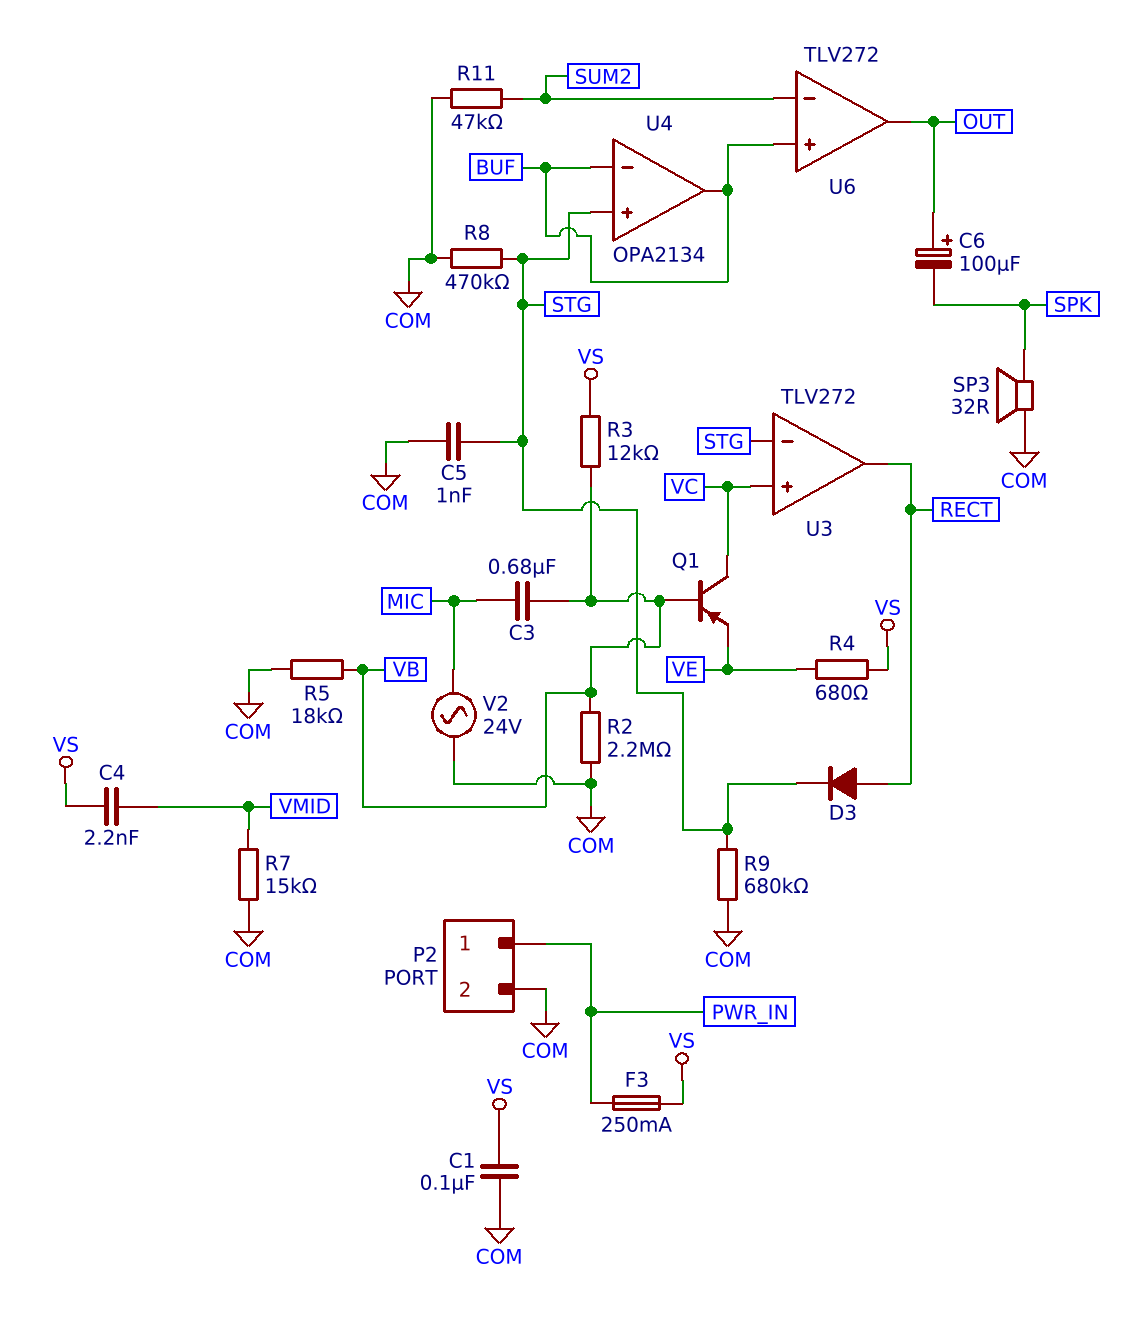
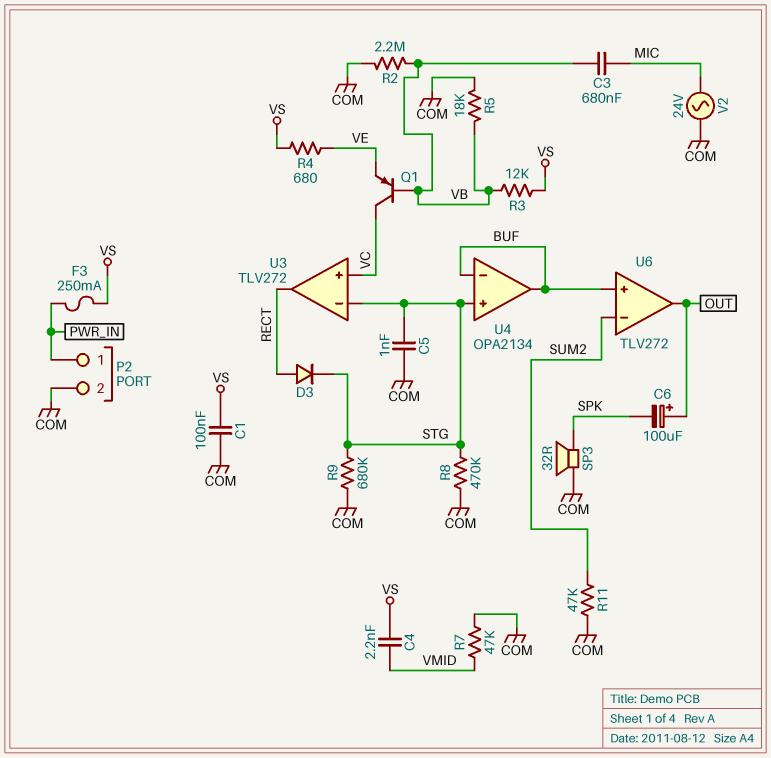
R7: 15k (COM, VMID) -> 47k (COM, VMID)

